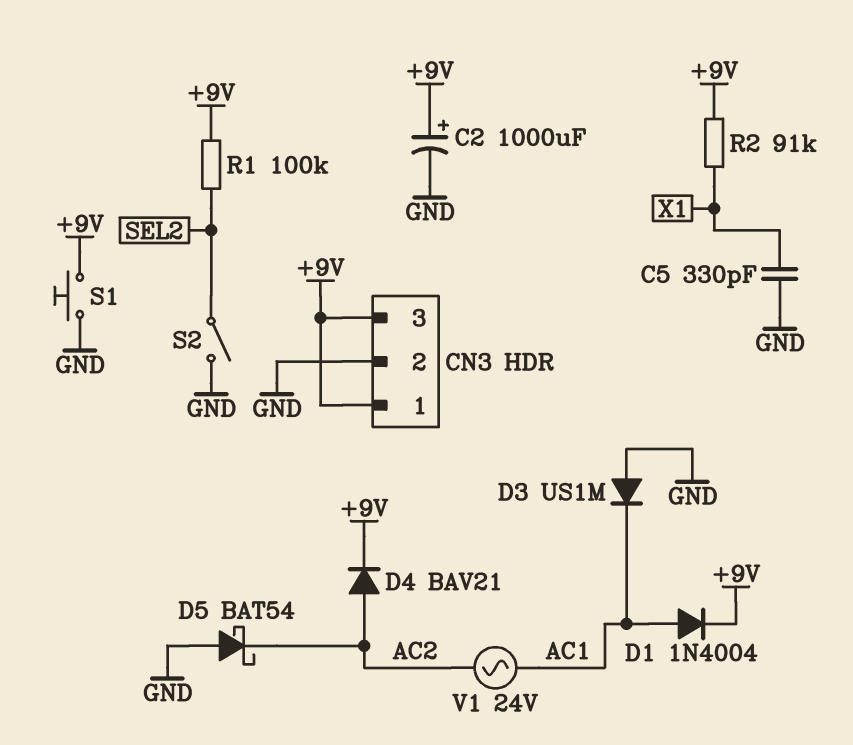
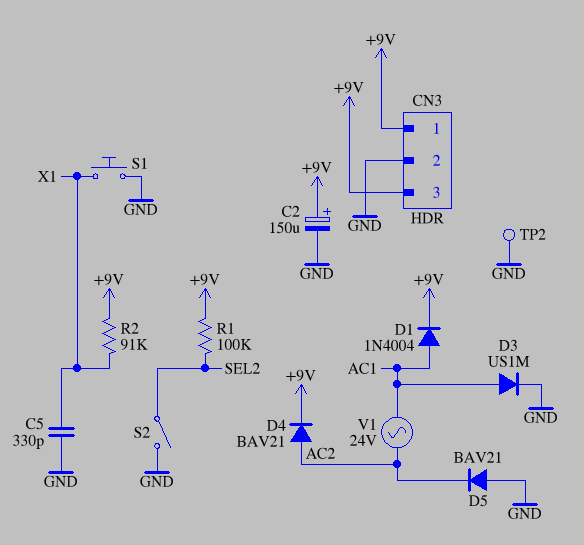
C2: 1000uF (plus +9V, minus GND) -> 150uF (plus +9V, minus GND)
D3: diode US1M (A GND, K AC1) -> diode US1M (A AC1, K GND)
D5: schottky BAT54 (A GND, K AC2) -> diode BAV21 (A GND, K AC2)
S1: button (+9V, GND) -> button (GND, X1)
TP2: none -> test point (GND)

